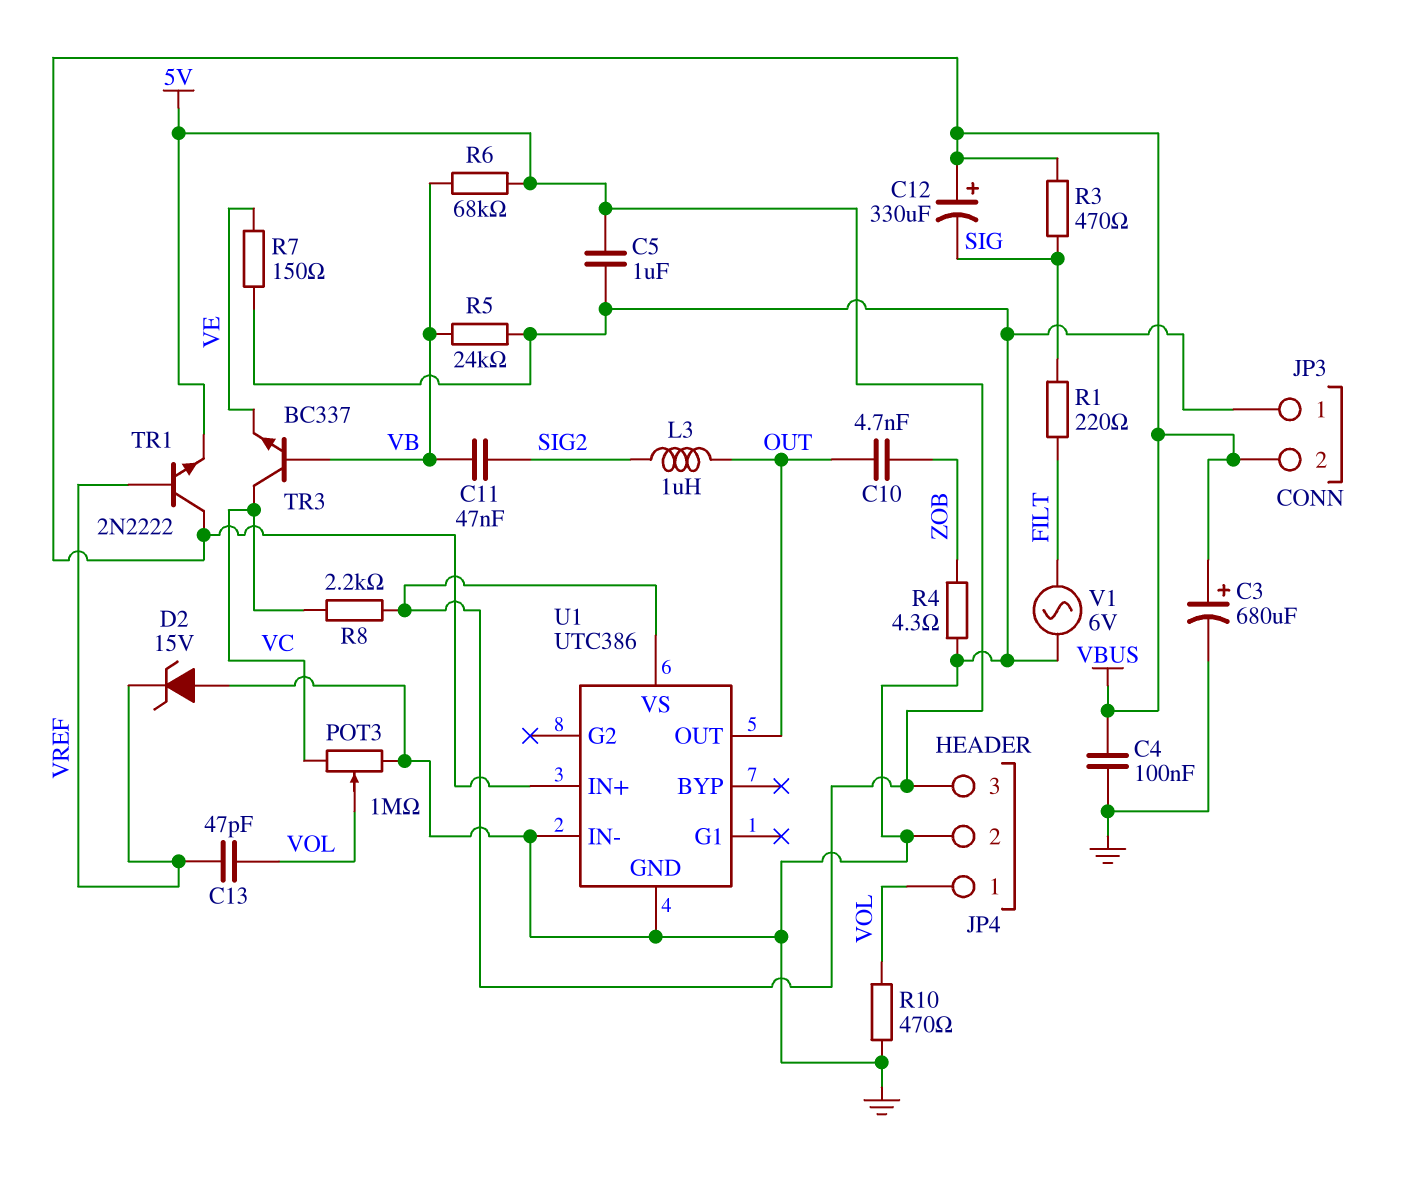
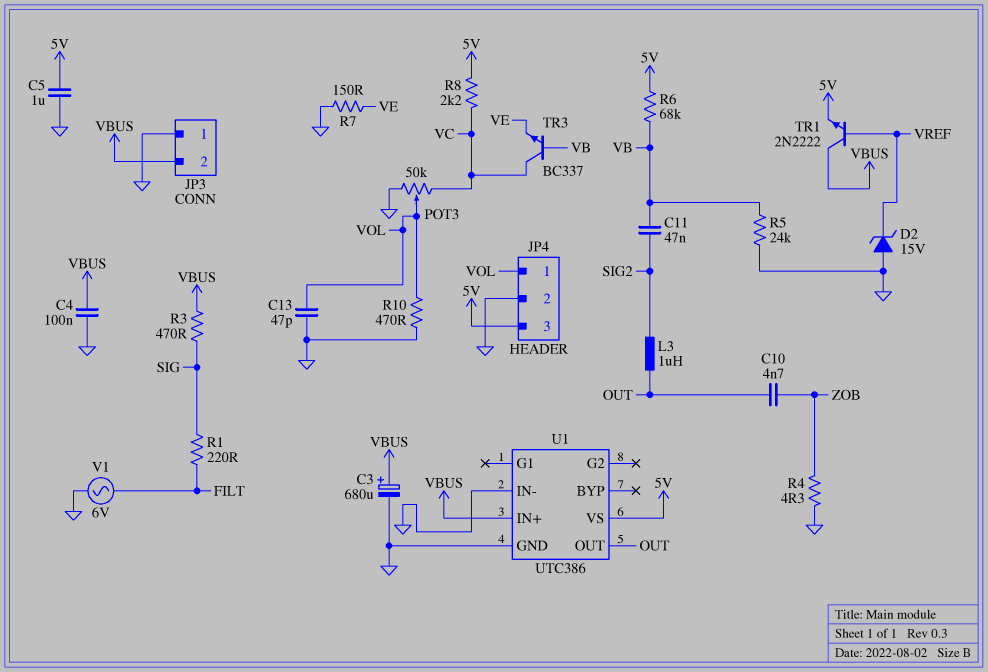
C12: 330uF (plus VBUS, minus SIG) -> none
C13: 47pF (VOL, VREF) -> 47pF (GND, VOL)
POT3: 1M (GND, VC, wiper VOL) -> 50k (GND, VC, wiper VOL)

